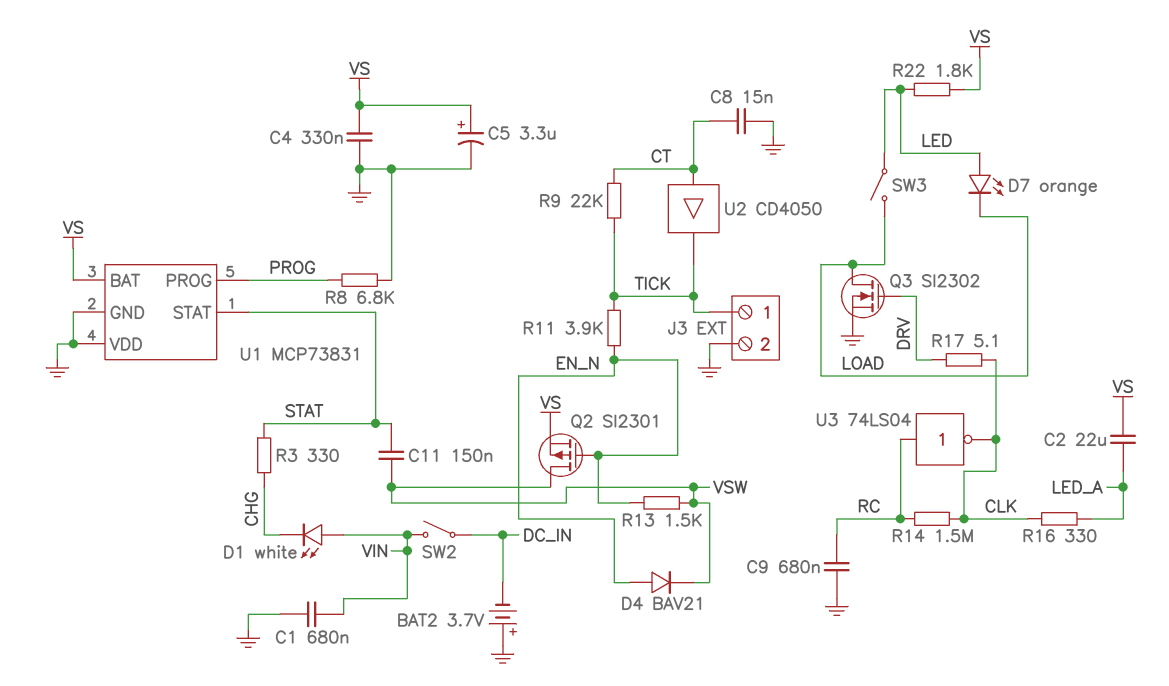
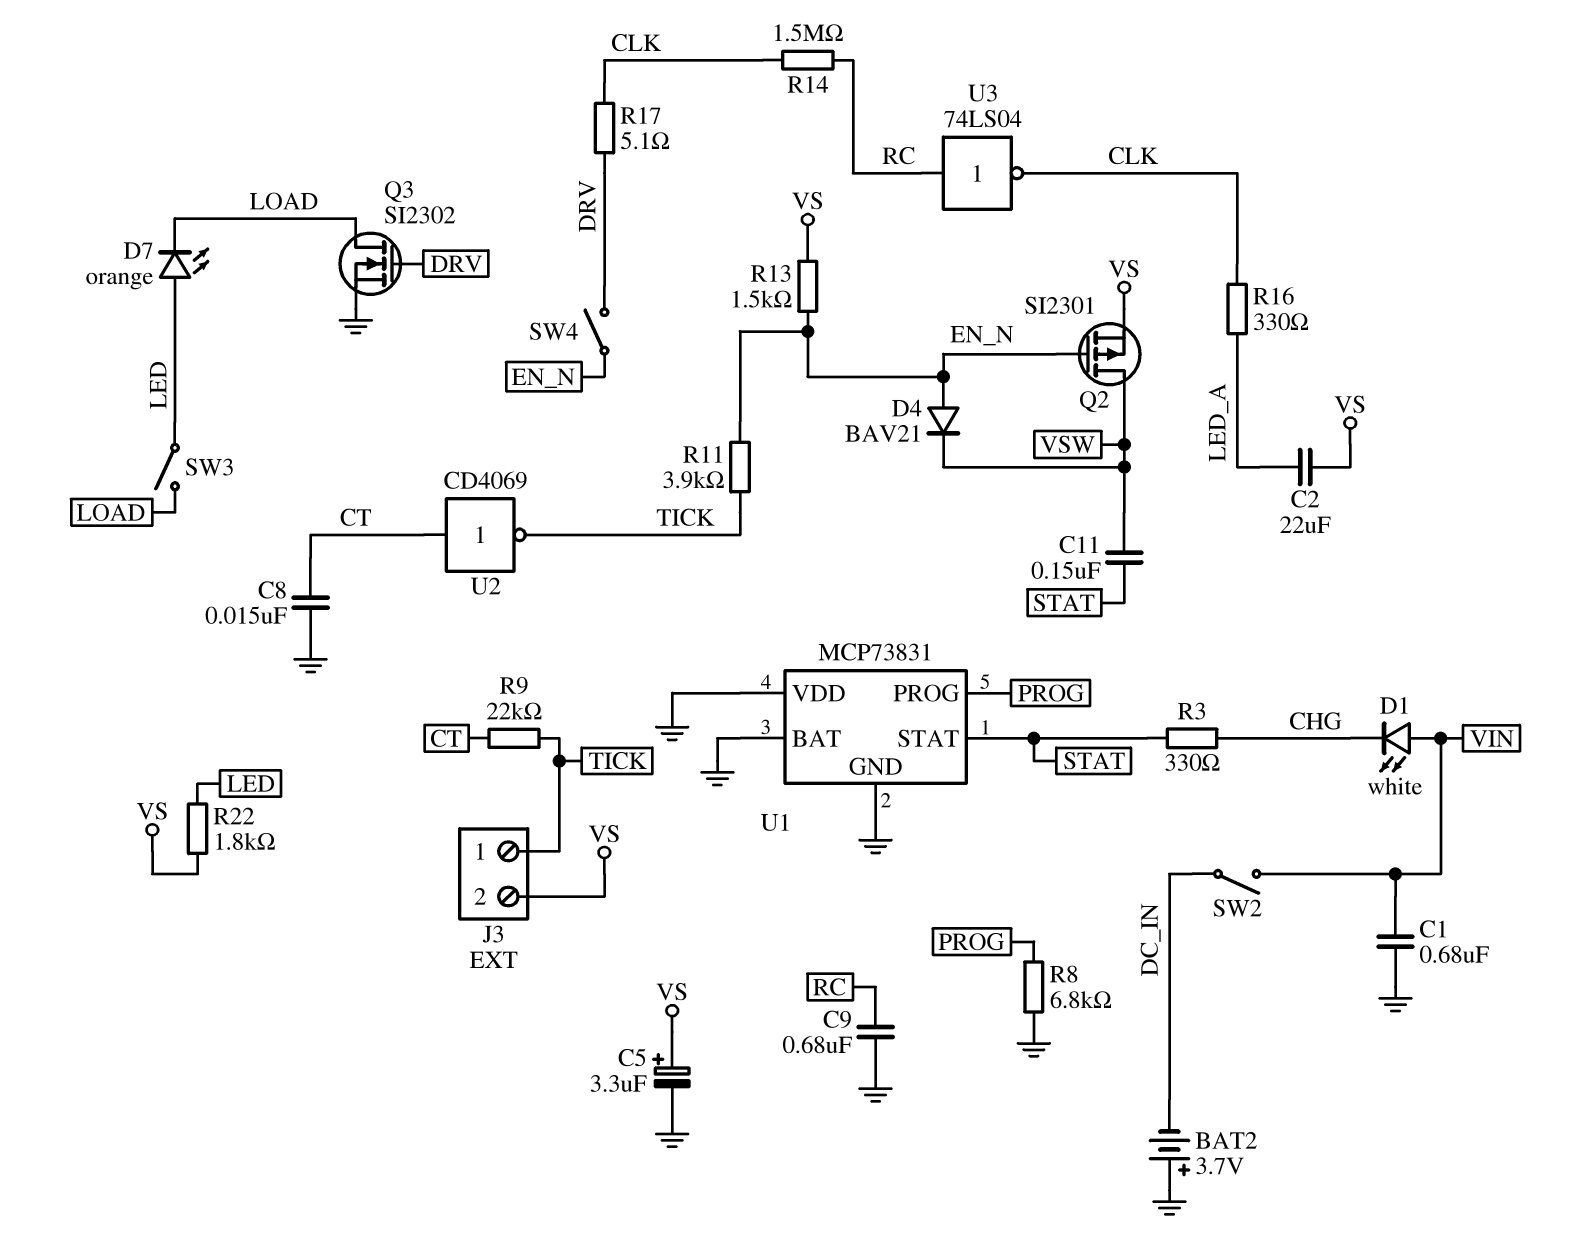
C4: 330nF (GND, VS) -> none
J3 pin 2: GND -> VS
R13: 1.5k (EN_N, VSW) -> 1.5k (EN_N, VS)
SW4: none -> switch (DRV, EN_N)
U1 pin BAT: VS -> GND
U2: buffer CD4050 (in CT, out TICK) -> NOT CD4069 (in CT, out TICK)

